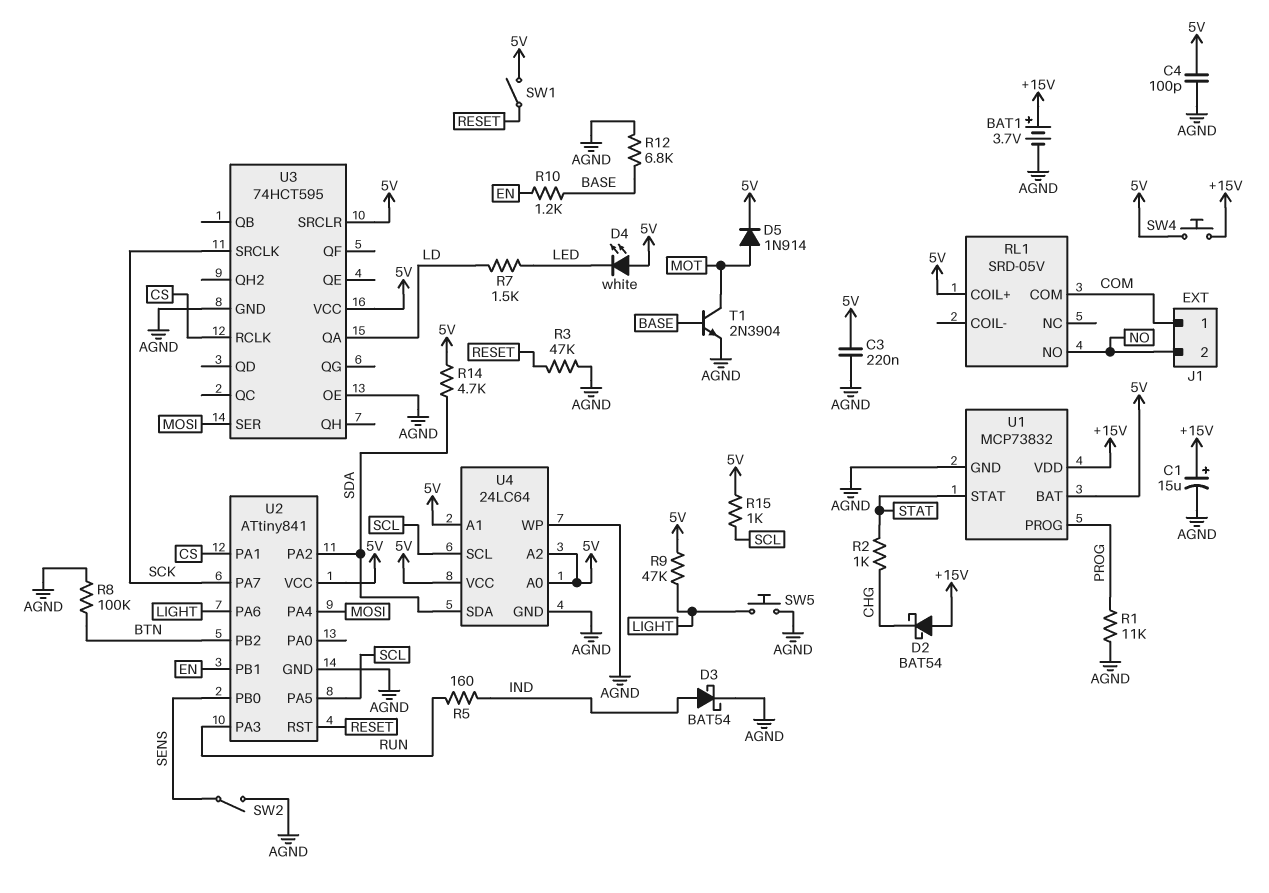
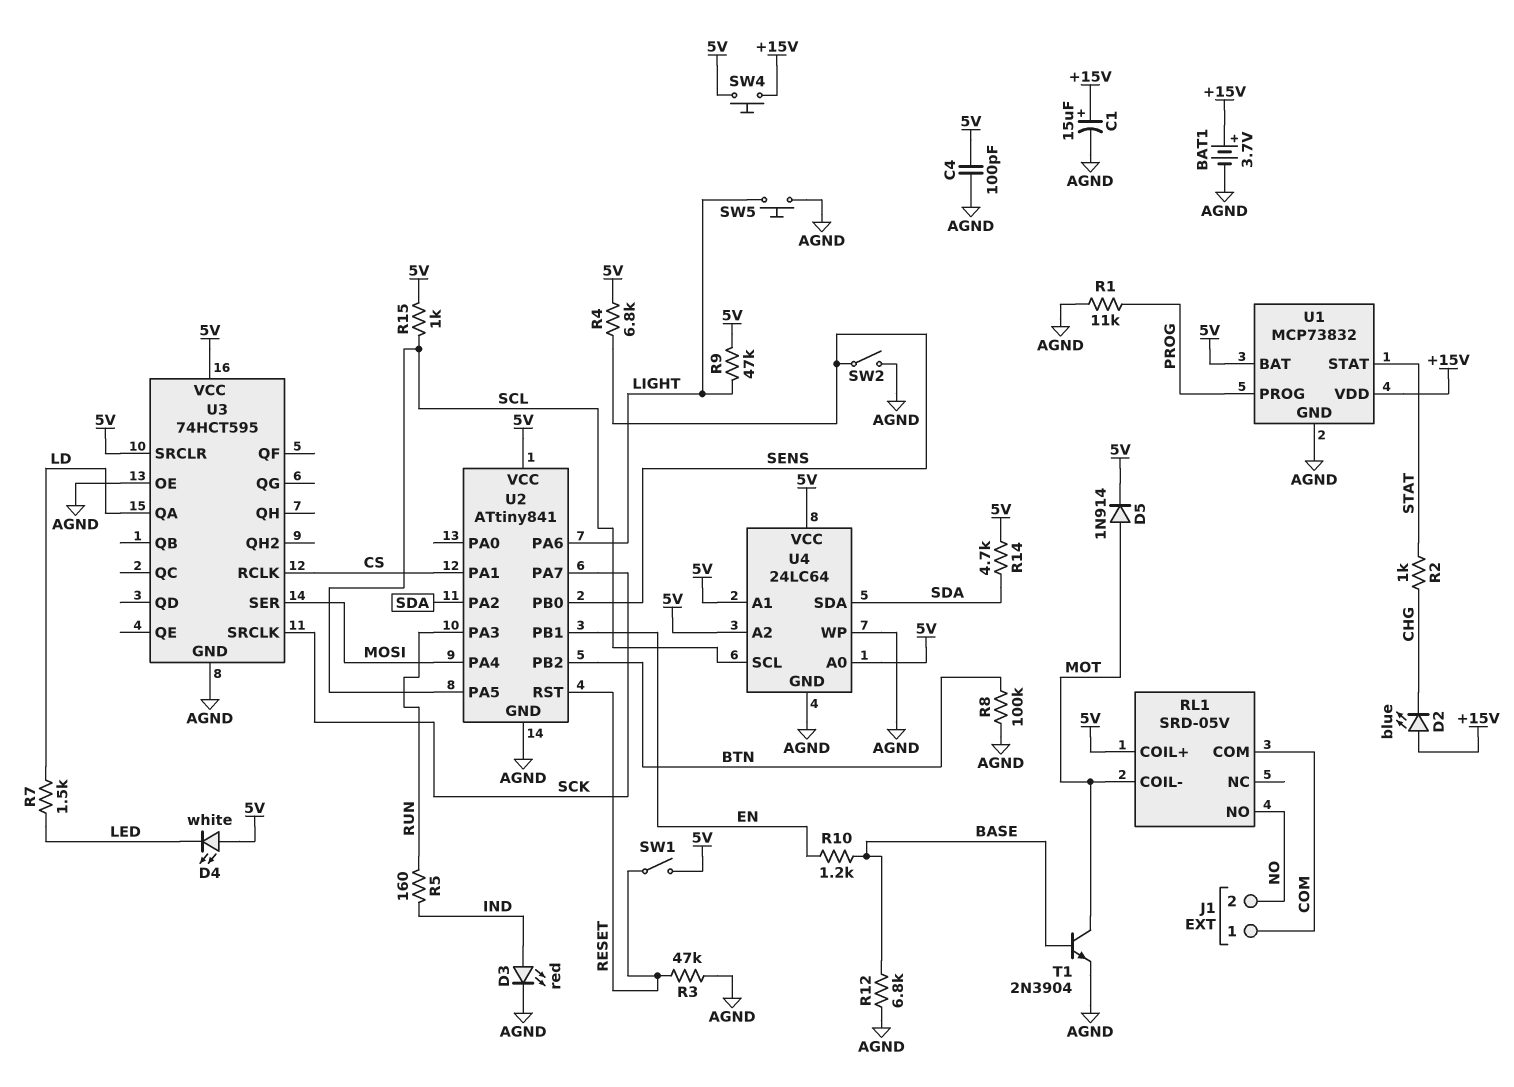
C3: 220nF (5V, AGND) -> none
D2: schottky BAT54 (A +15V, K CHG) -> LED blue (A +15V, K CHG)
D3: schottky BAT54 (A IND, K AGND) -> LED red (A IND, K AGND)
R4: none -> 6.8k (5V, SENS)
RL1 pin COIL-: none -> MOT

